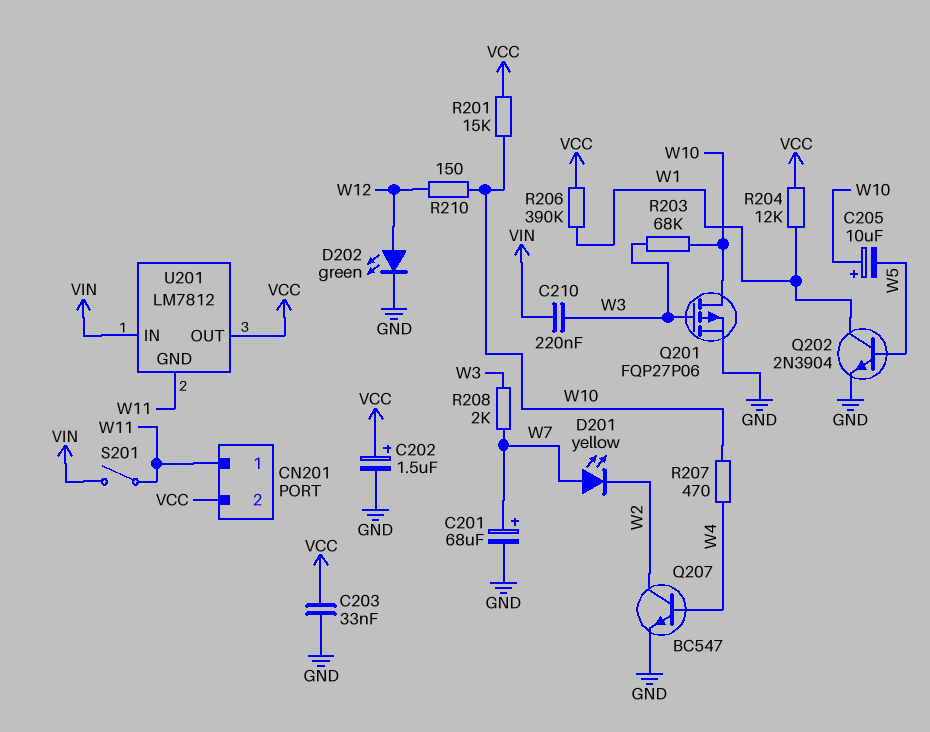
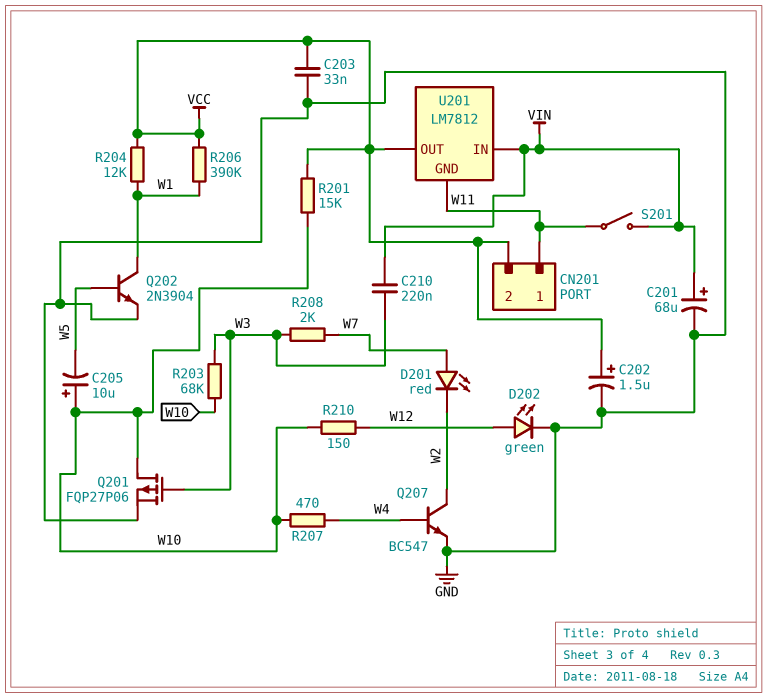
C201: 68uF (plus W7, minus GND) -> 68uF (plus VIN, minus GND)
D201: LED yellow (A W7, K W2) -> LED red (A W7, K W2)

